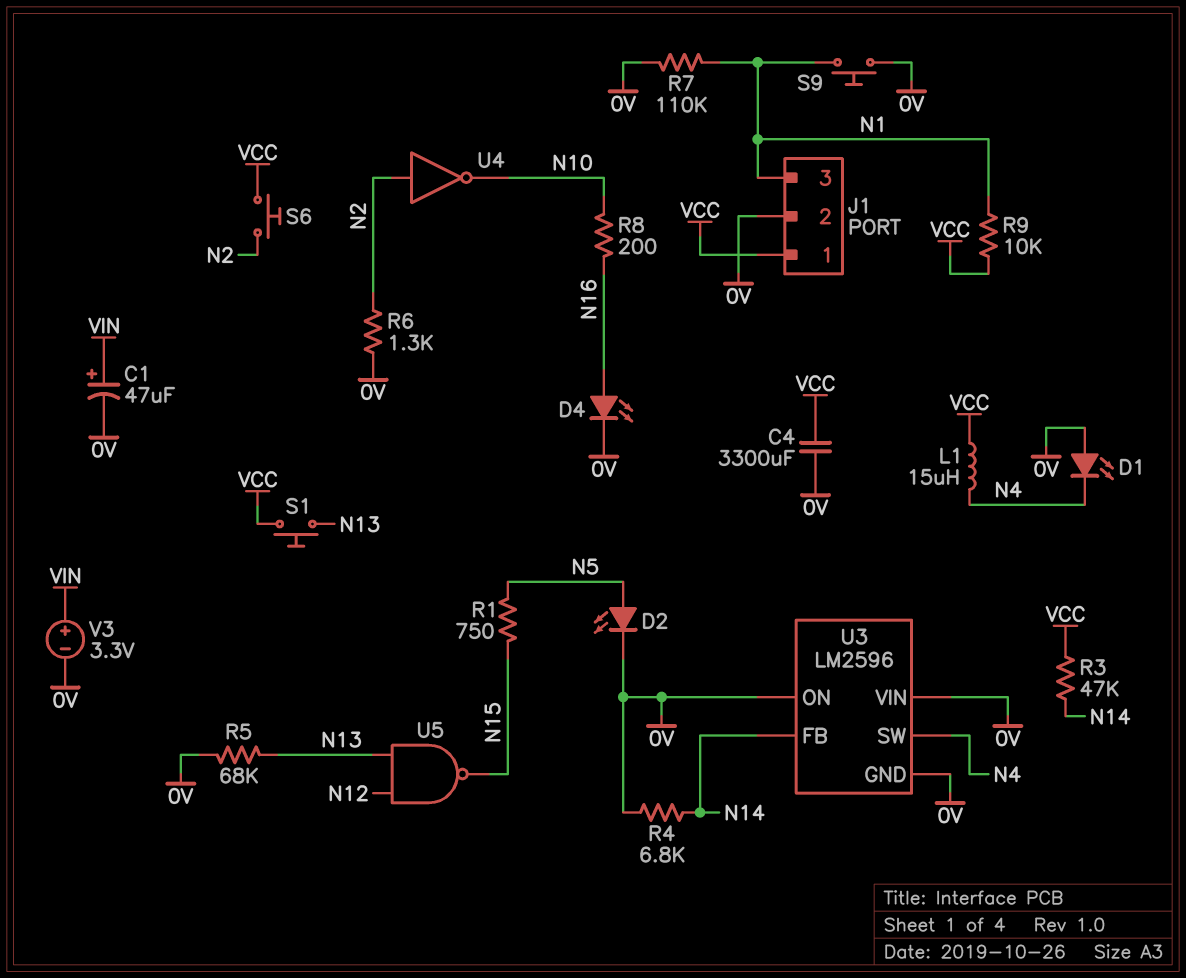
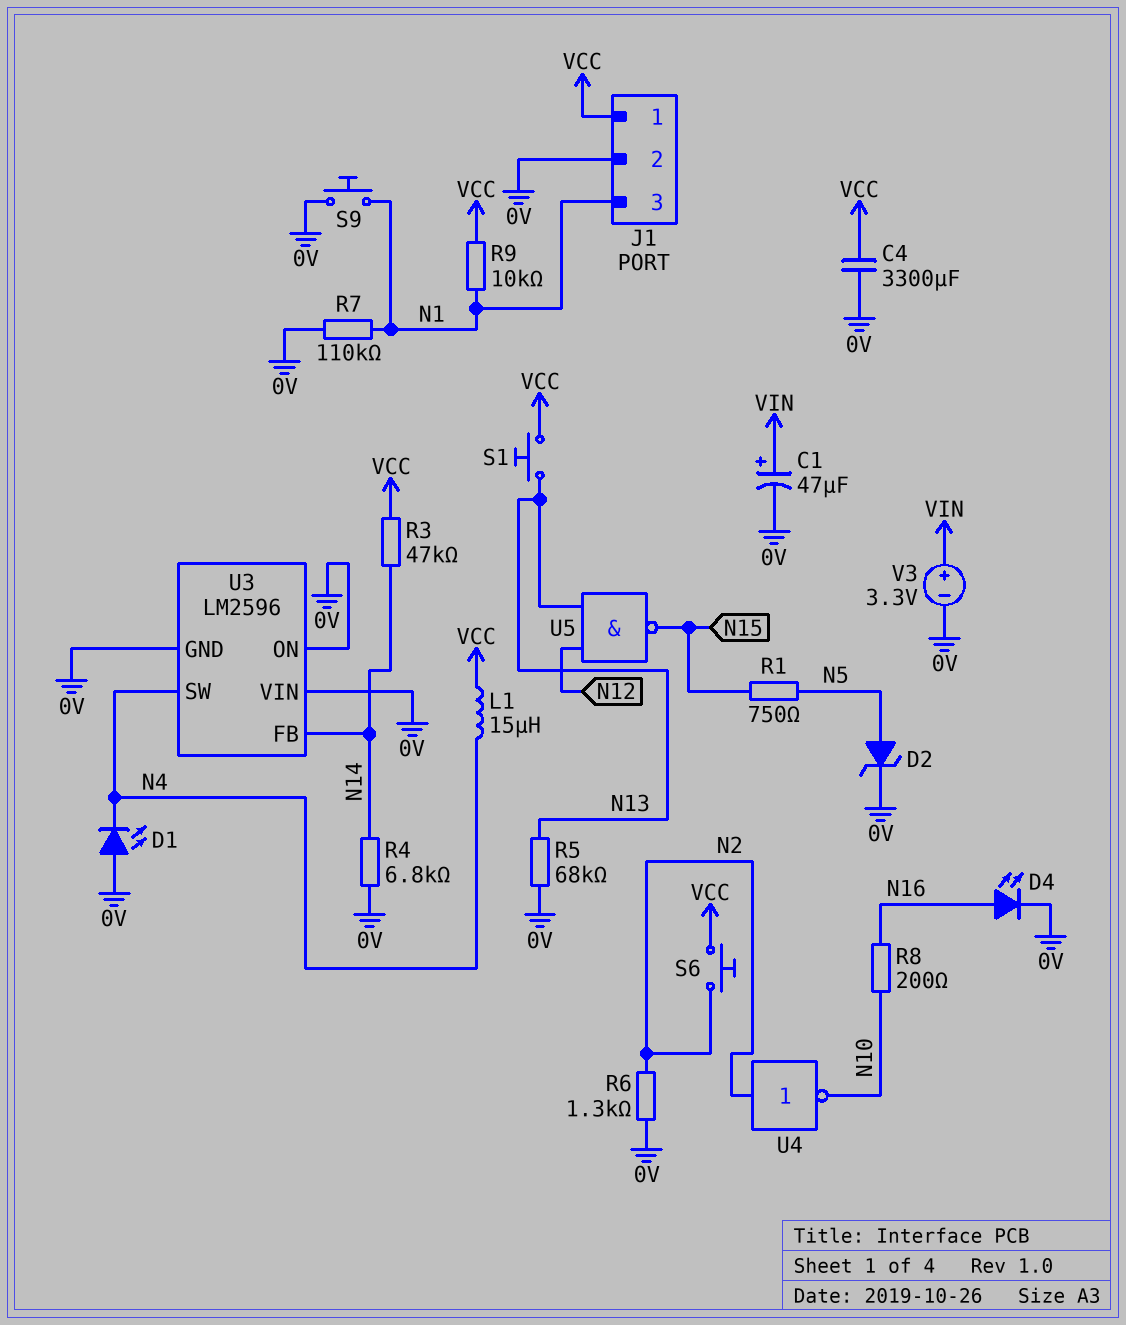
D2: LED (A N5, K 0V) -> zener (A N5, K 0V)

